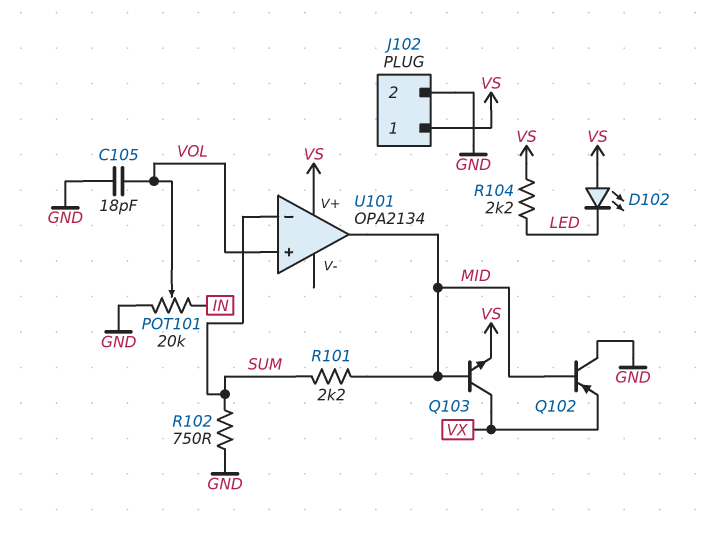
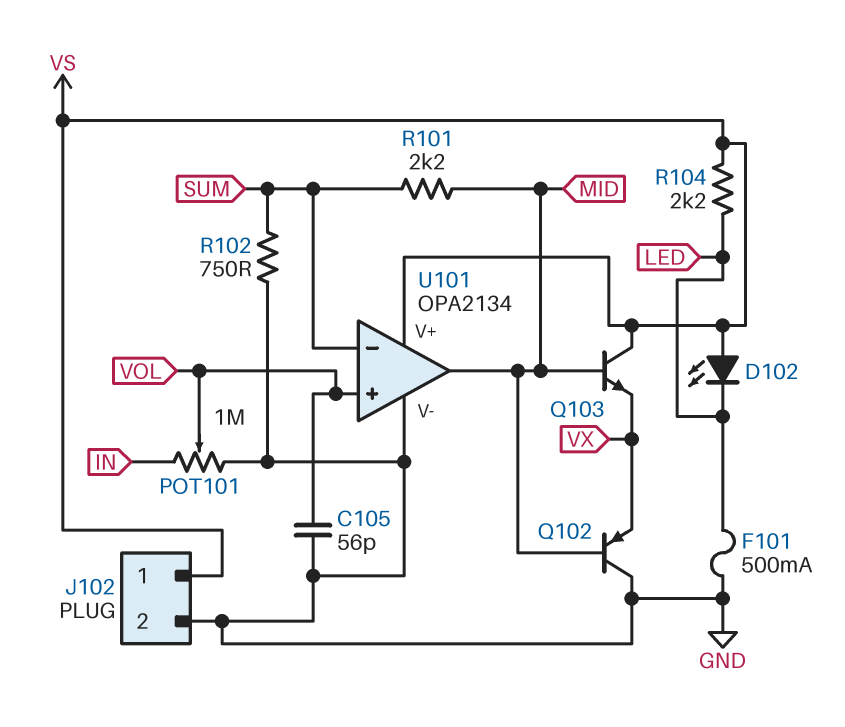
C105: 18pF (GND, VOL) -> 56pF (GND, VOL)
F101: none -> 500mA (GND, LED)
POT101: 20k (GND, IN, wiper VOL) -> 1M (GND, IN, wiper VOL)
Q103: NPN (B MID, C VX, E VS) -> NPN (B MID, C VS, E VX)
U101 pin V-: none -> GND

